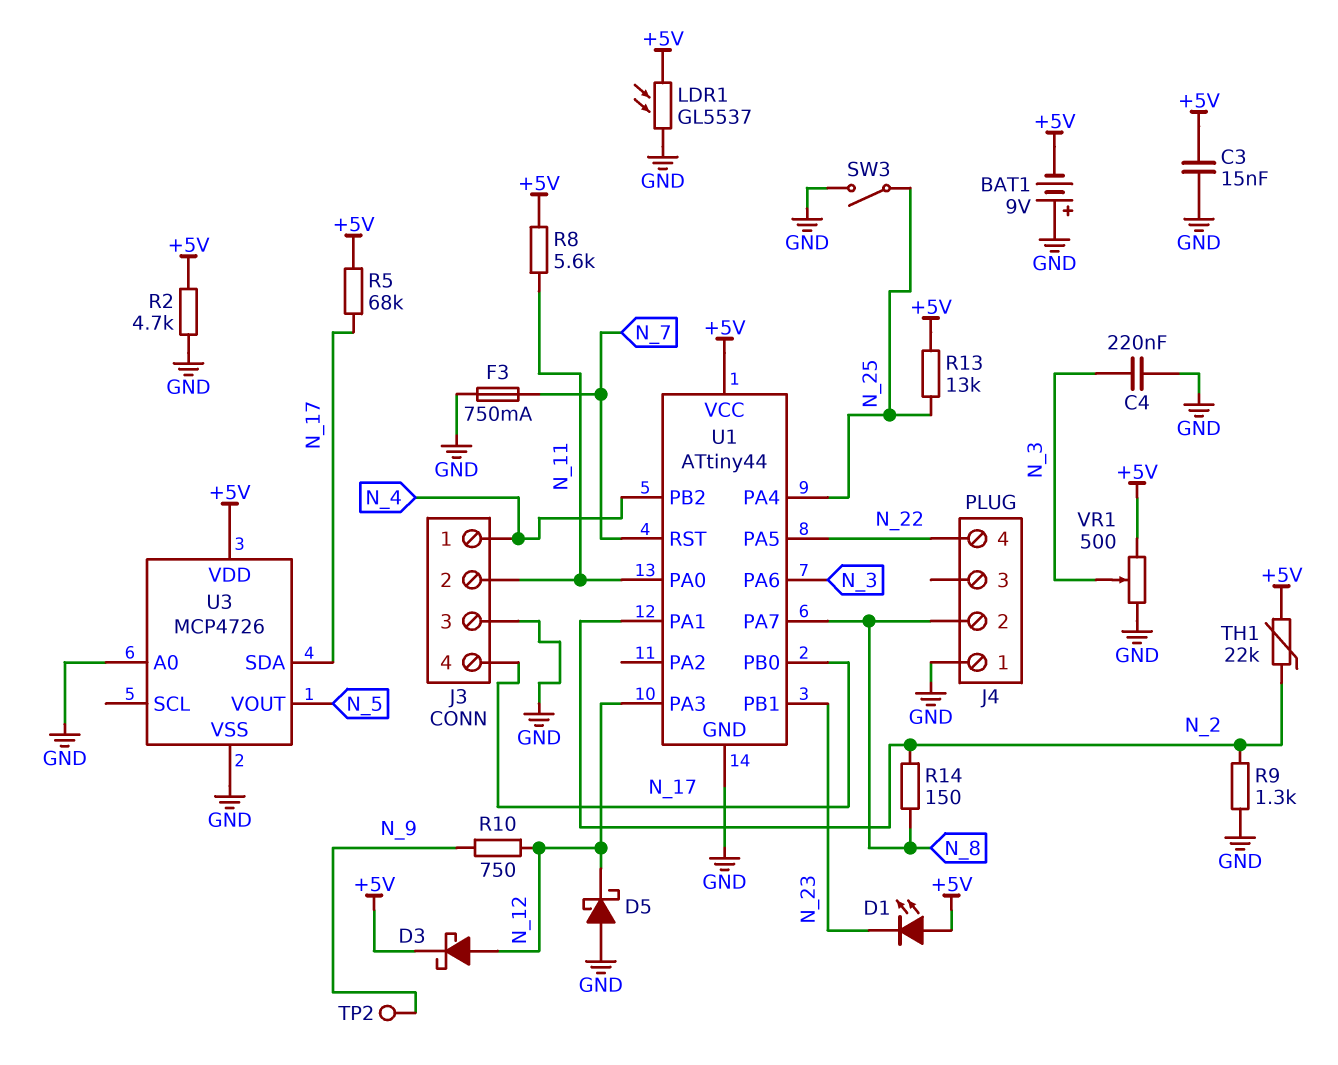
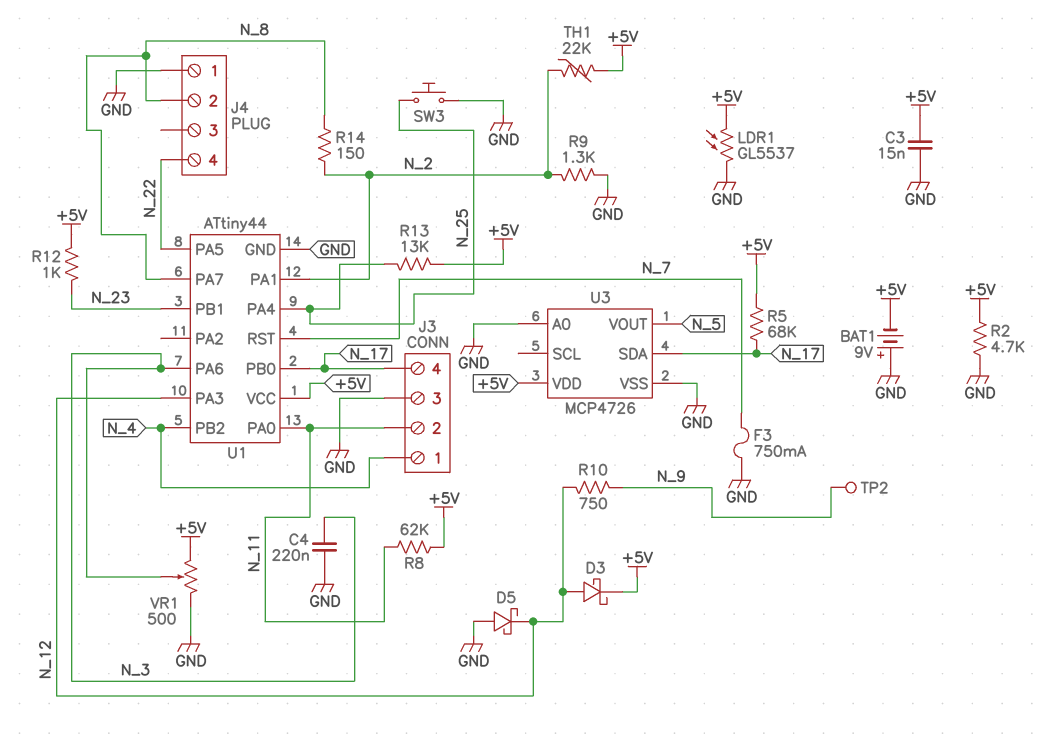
D1: LED (A +5V, K N_23) -> none
R8: 5.6k (+5V, N_11) -> 62k (+5V, N_11)
R12: none -> 1k (+5V, N_23)
SW3: switch (GND, N_25) -> button (GND, N_25)

